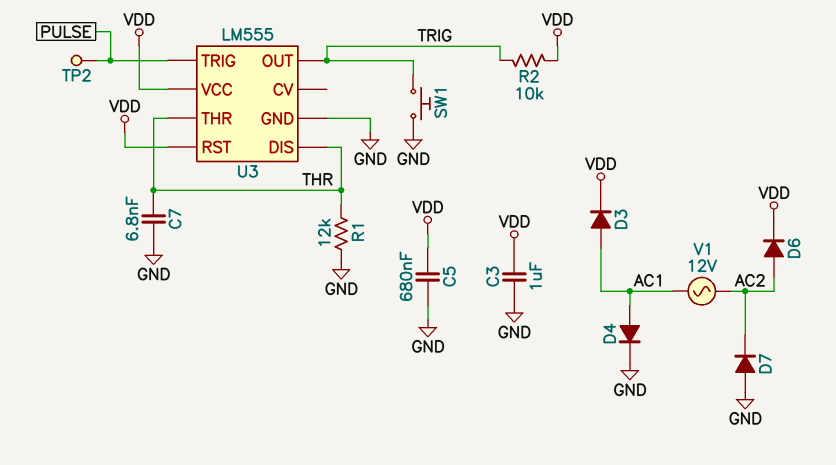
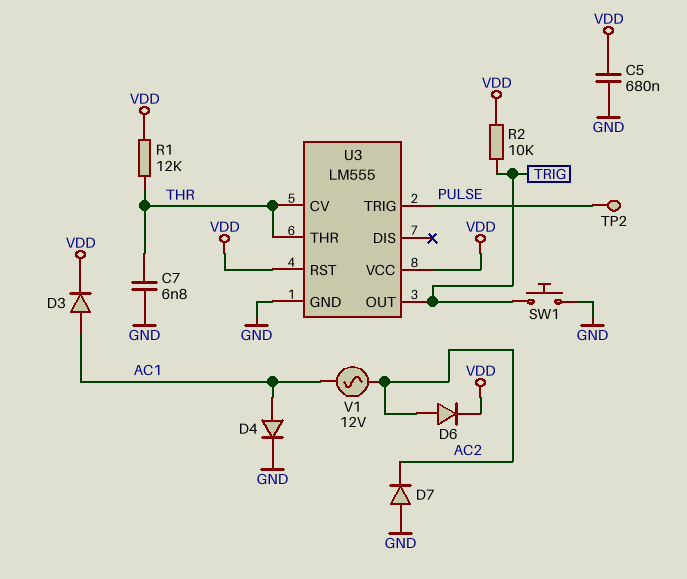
C3: 1uF (GND, VDD) -> none
R1: 12k (GND, THR) -> 12k (THR, VDD)
U3 pin CV: none -> THR
U3 pin DIS: THR -> none

